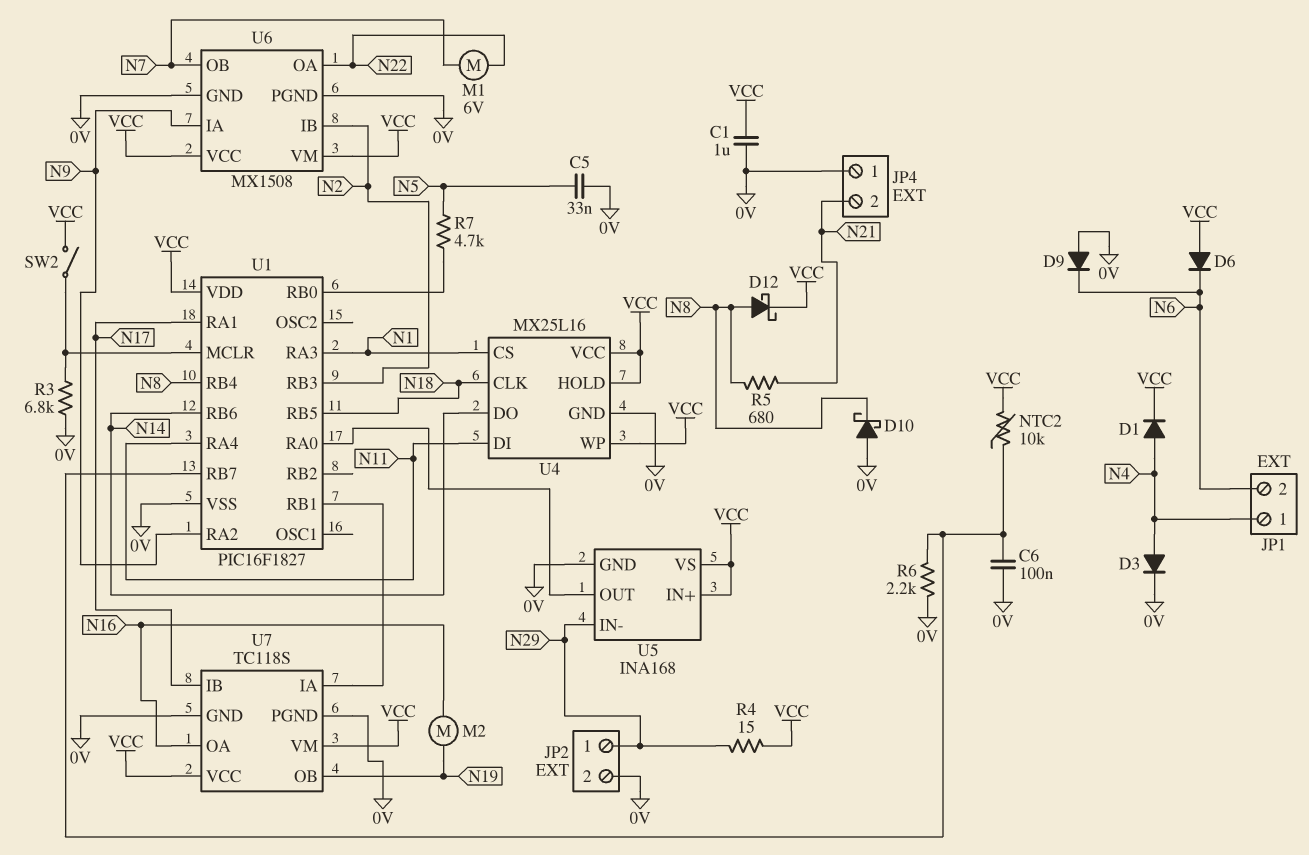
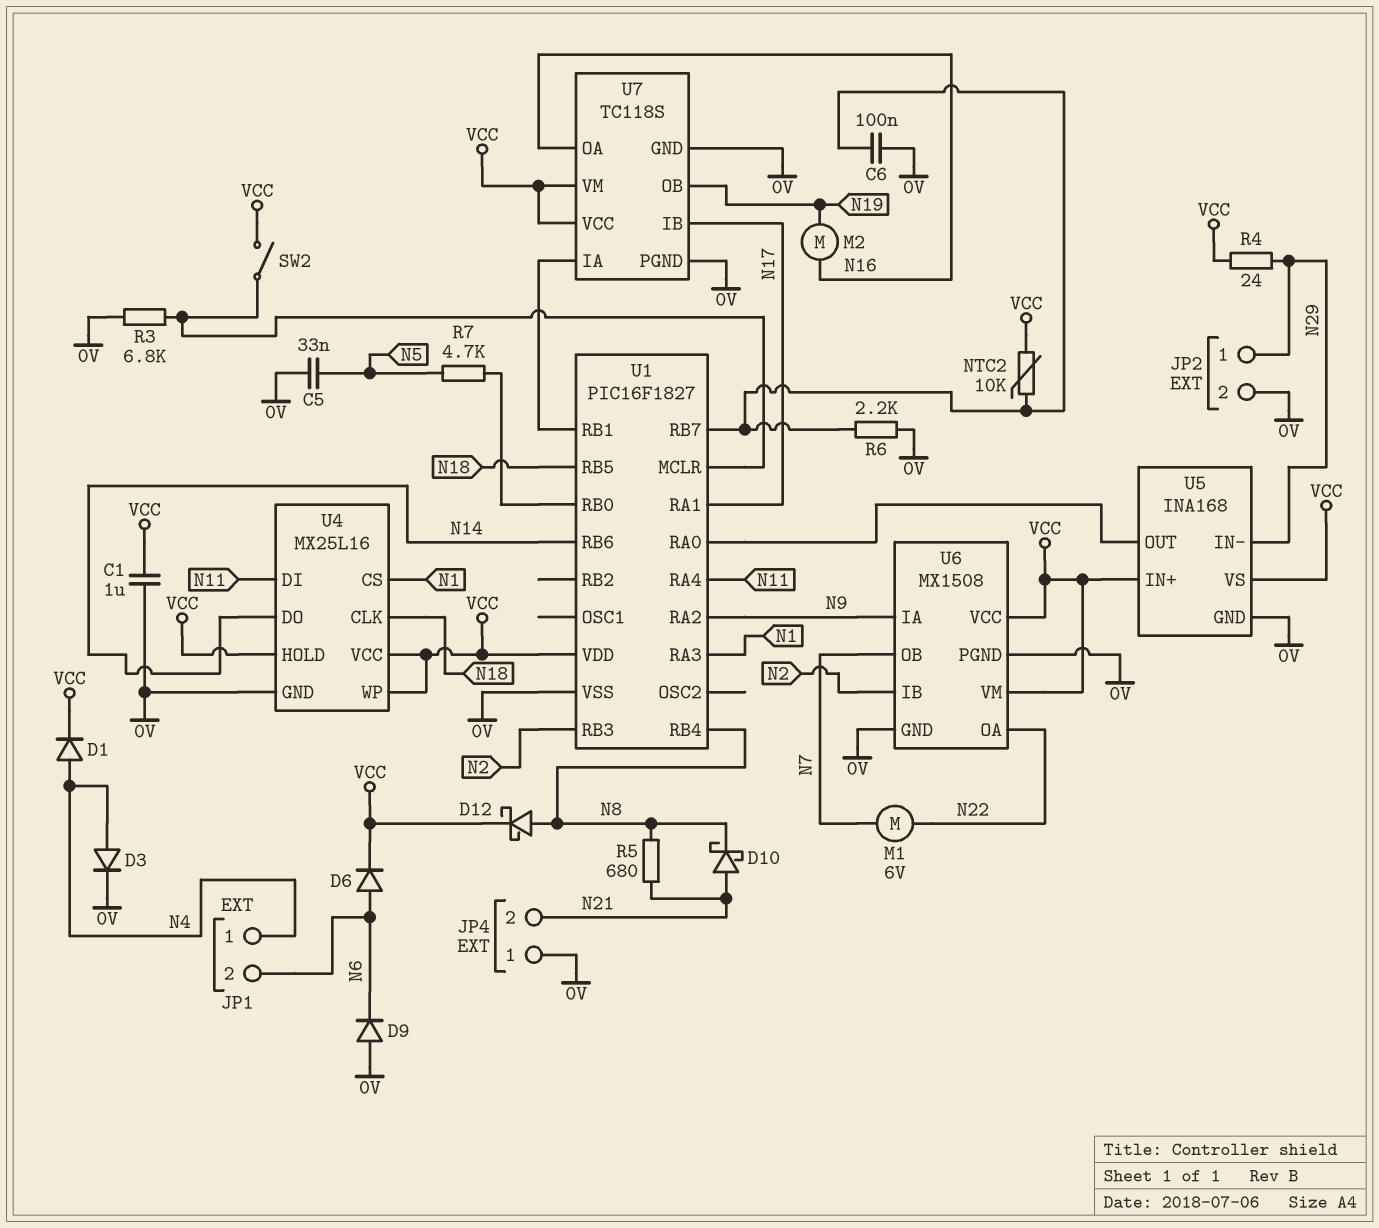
D6: diode (A VCC, K N6) -> diode (A N6, K VCC)
D10: schottky (A 0V, K N8) -> schottky (A N21, K N8)
R4: 15 (N29, VCC) -> 24 (N29, VCC)

